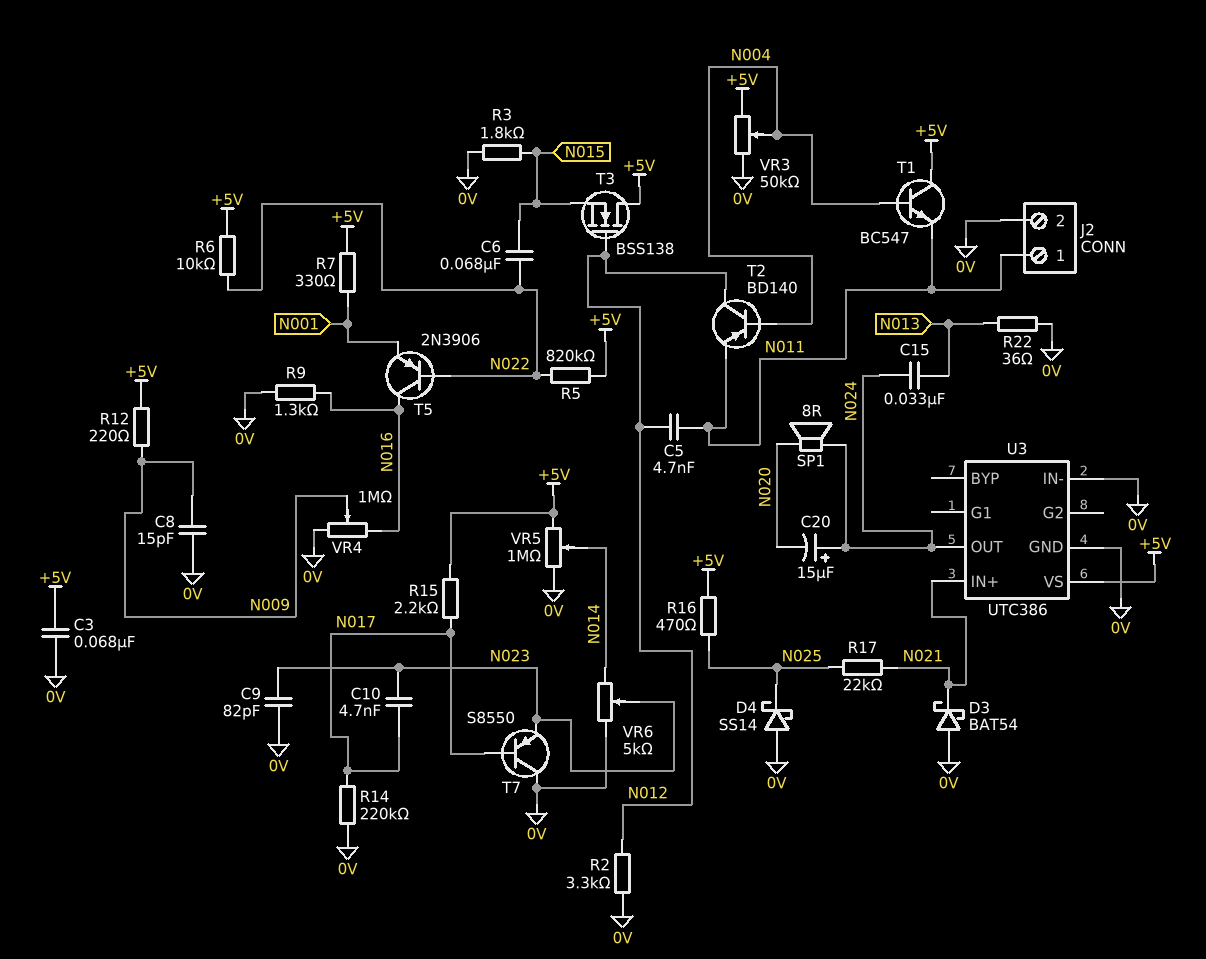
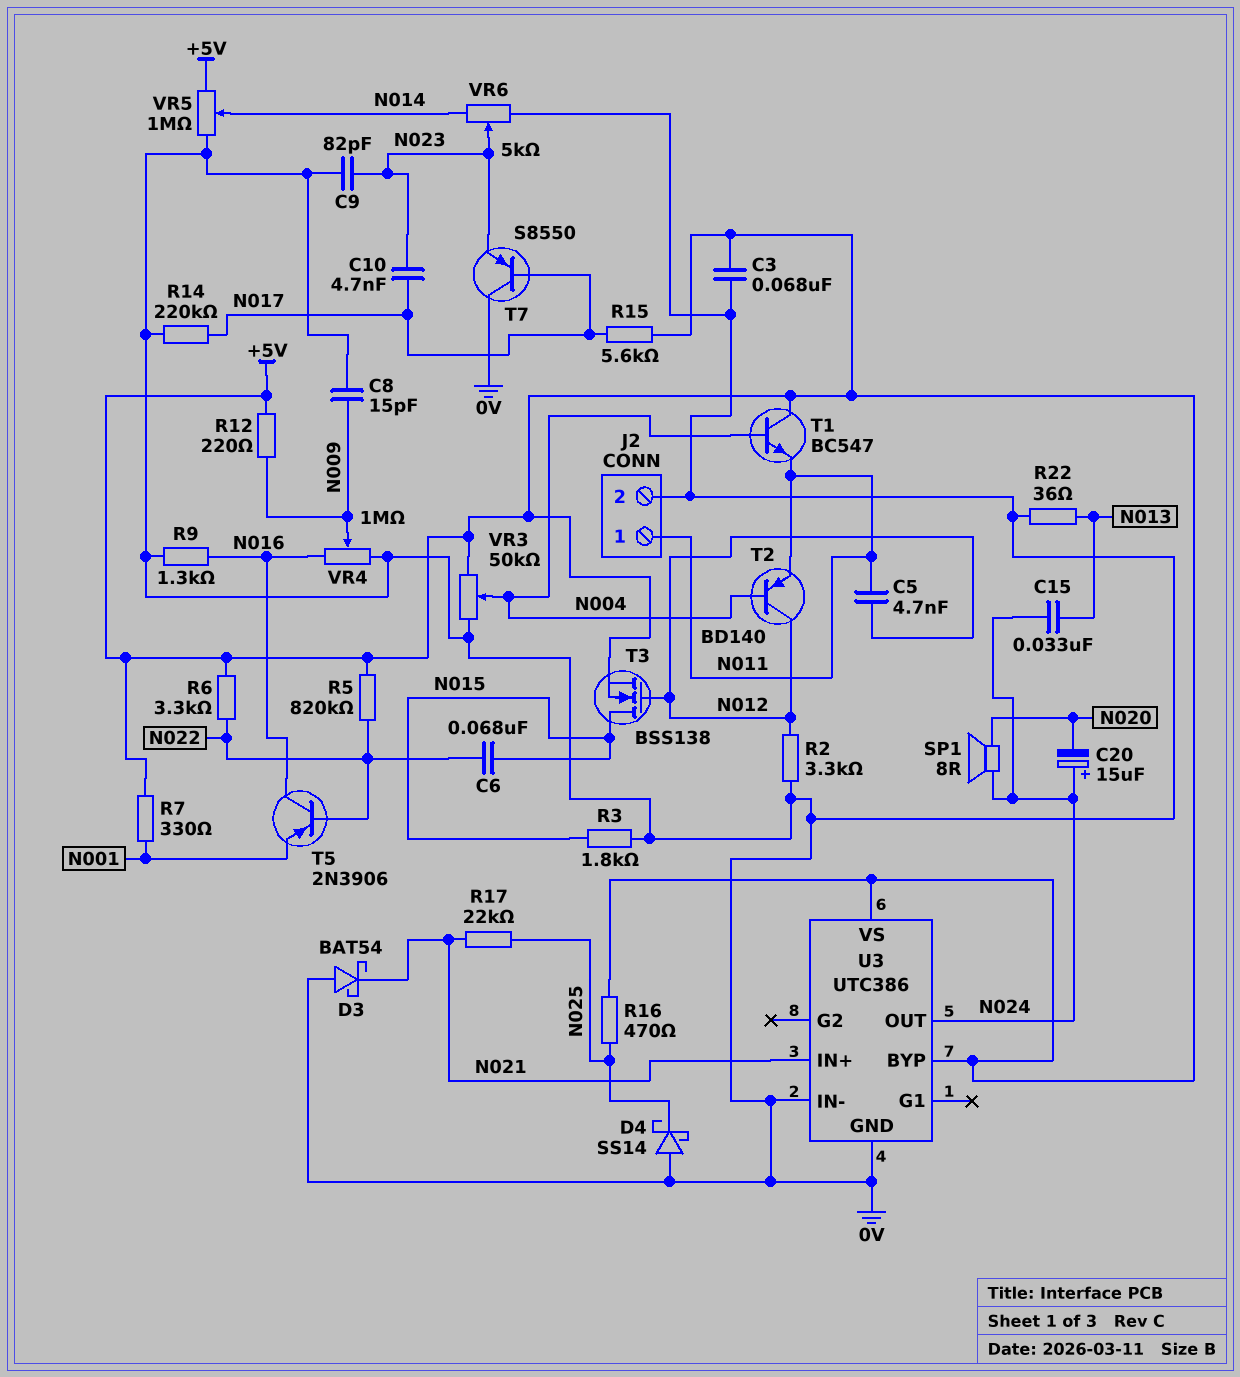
R6: 10k (+5V, N022) -> 3.3k (+5V, N022)
R15: 2.2k (+5V, N017) -> 5.6k (+5V, N017)
T3: NMOS BSS138 (G N012, D +5V, S N015) -> NMOS BSS138 (G N012, D N015, S +5V)
U3 pin BYP: none -> +5V

